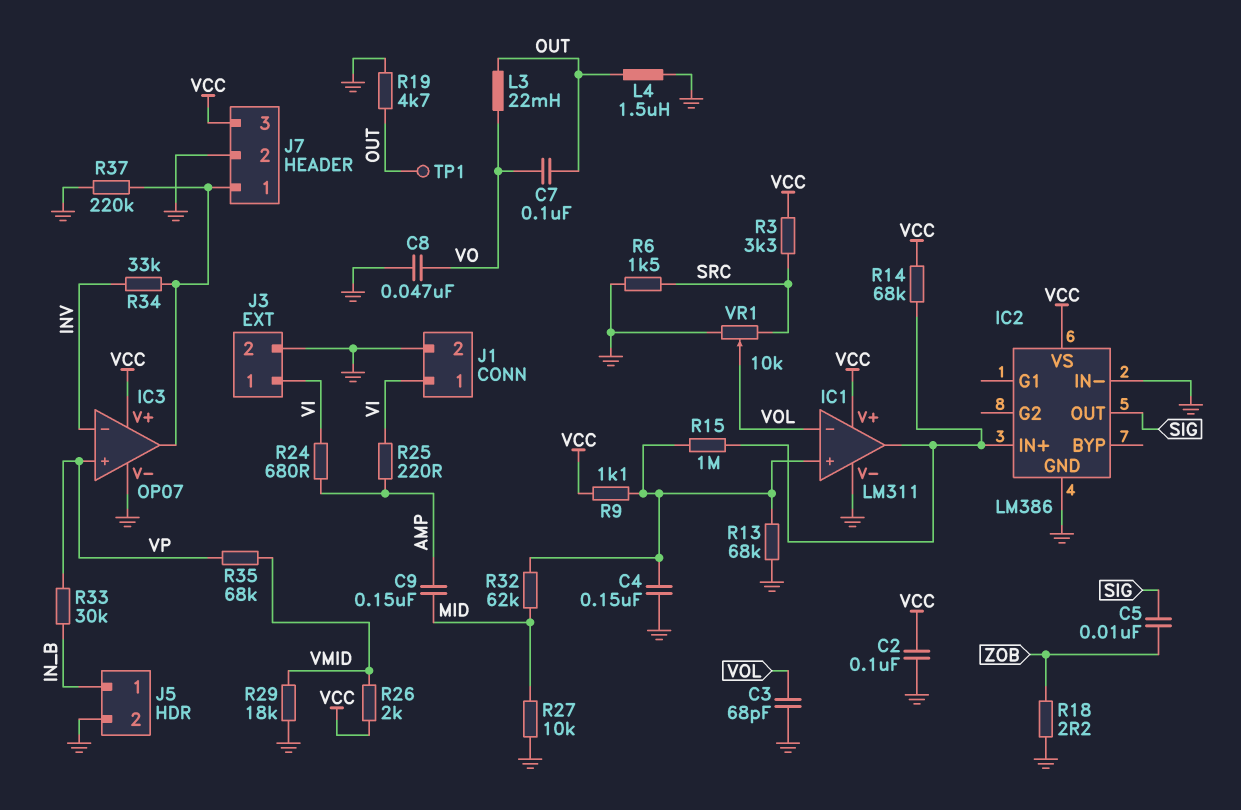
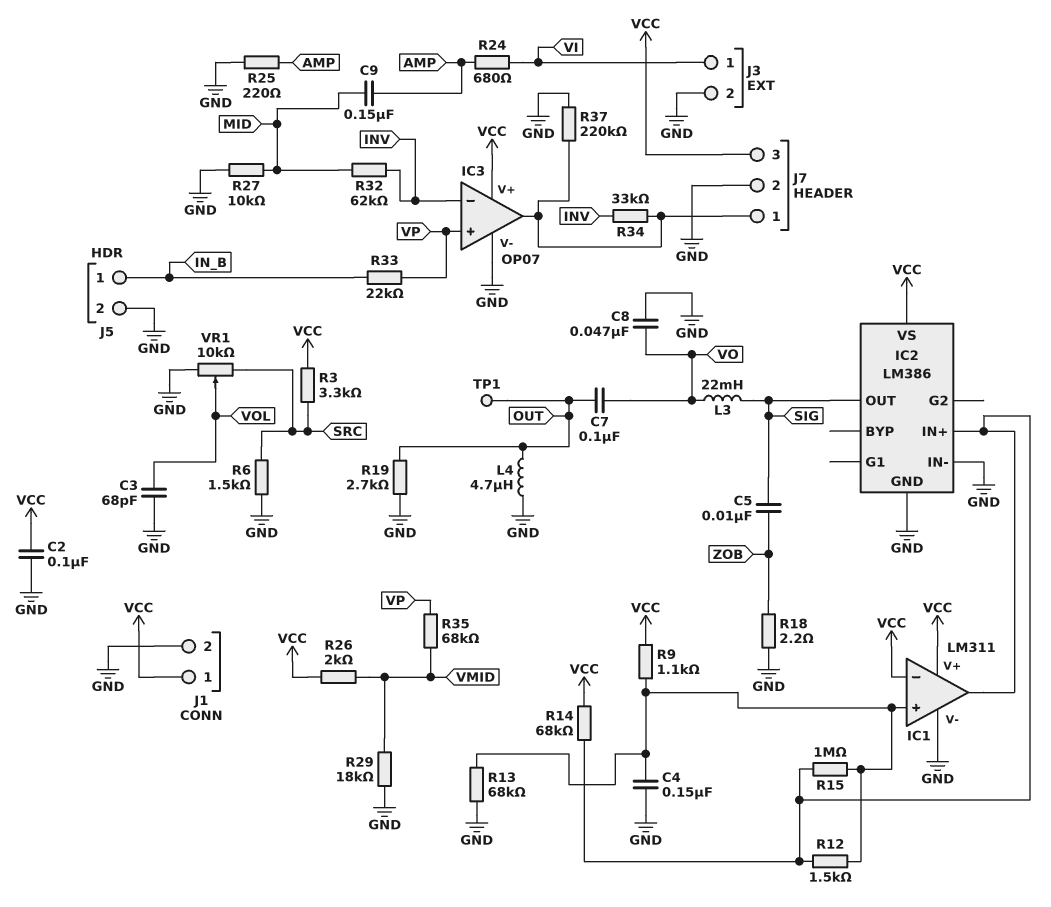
IC1 pin in-: VOL -> VCC
J1 pin 1: VI -> VCC
L3: 22mH (OUT, VO) -> 22mH (SIG, VO)
L4: 1.5uH (GND, OUT) -> 4.7uH (GND, OUT)
R12: none -> 1.5k (IC1/in+, IC1/out)
R19: 4.7k (GND, OUT) -> 2.7k (GND, OUT)
R25: 220 (AMP, VI) -> 220 (AMP, GND)
R32: 62k (IC1/in+, MID) -> 62k (INV, MID)
R33: 30k (IN_B, VP) -> 22k (IN_B, VP)

